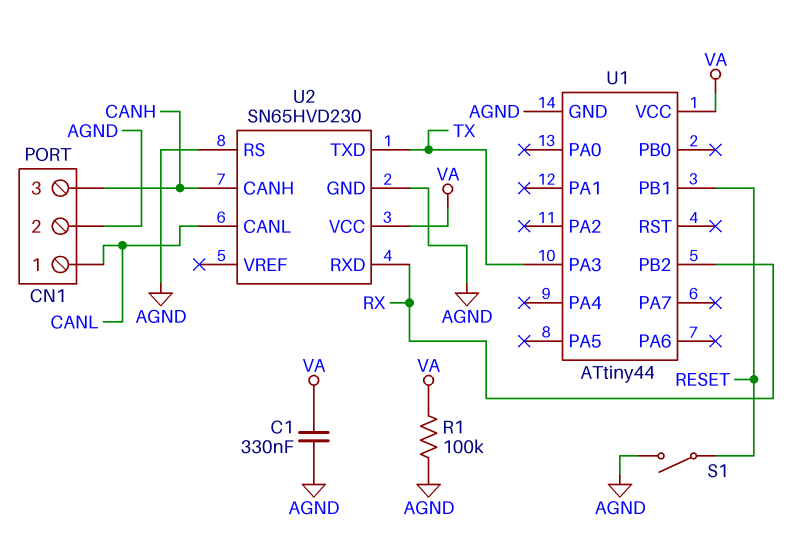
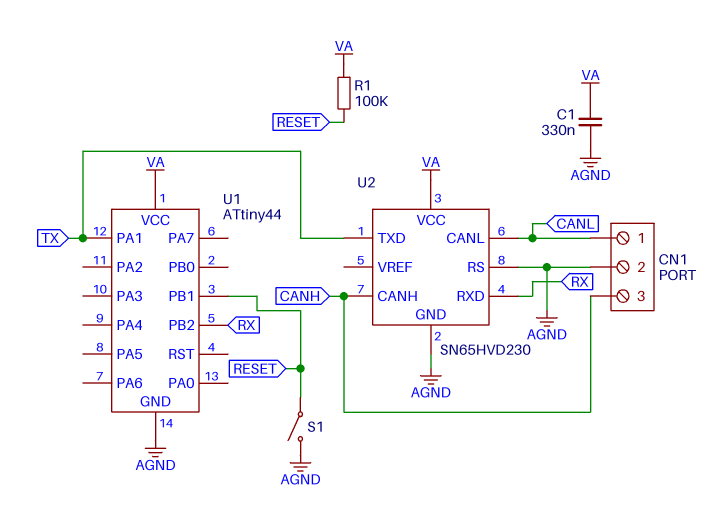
R1: 100k (AGND, VA) -> 100k (RESET, VA)
U1 pin PA1: none -> TX
U1 pin PA3: TX -> none

